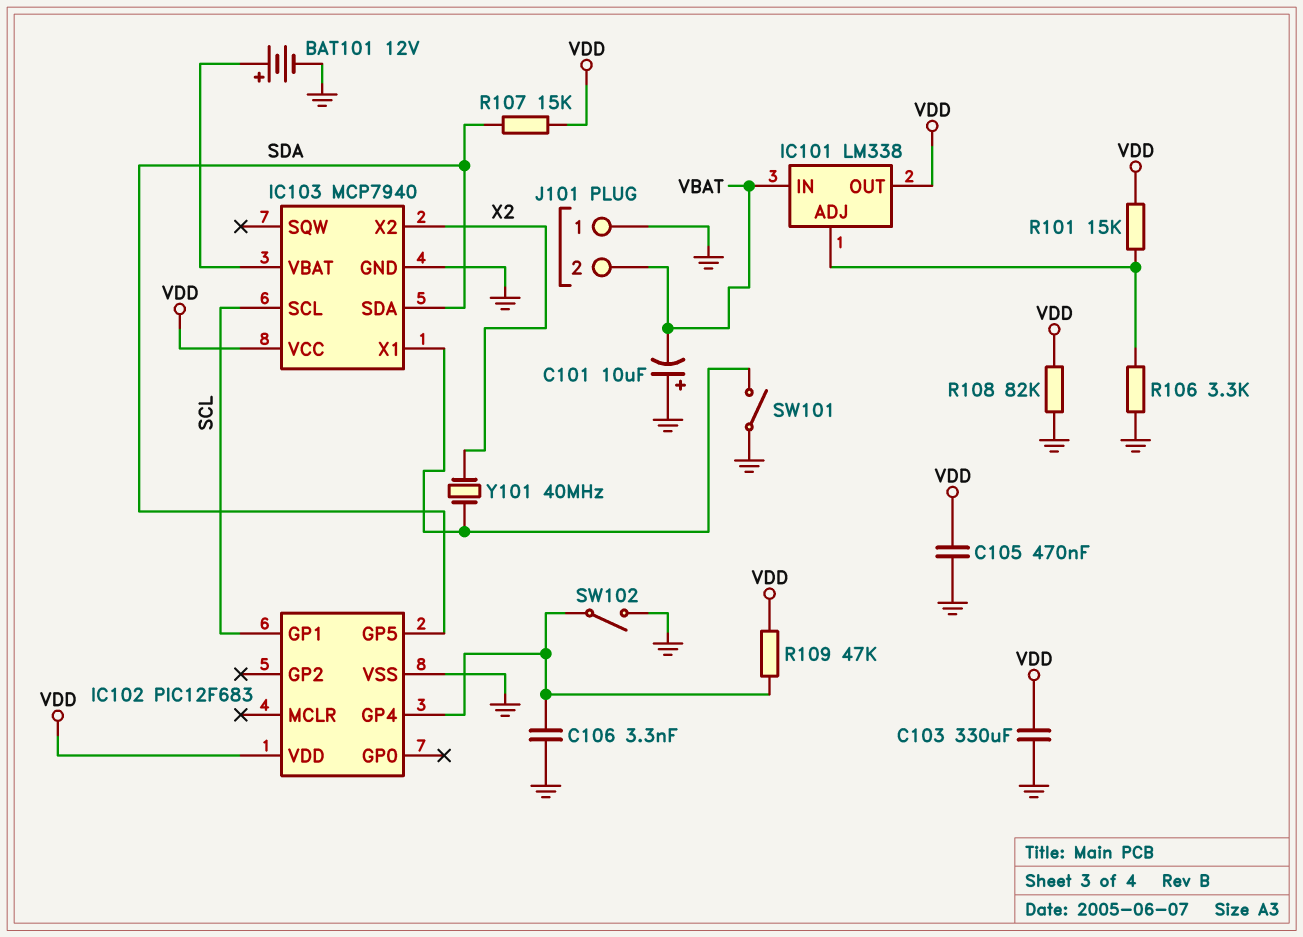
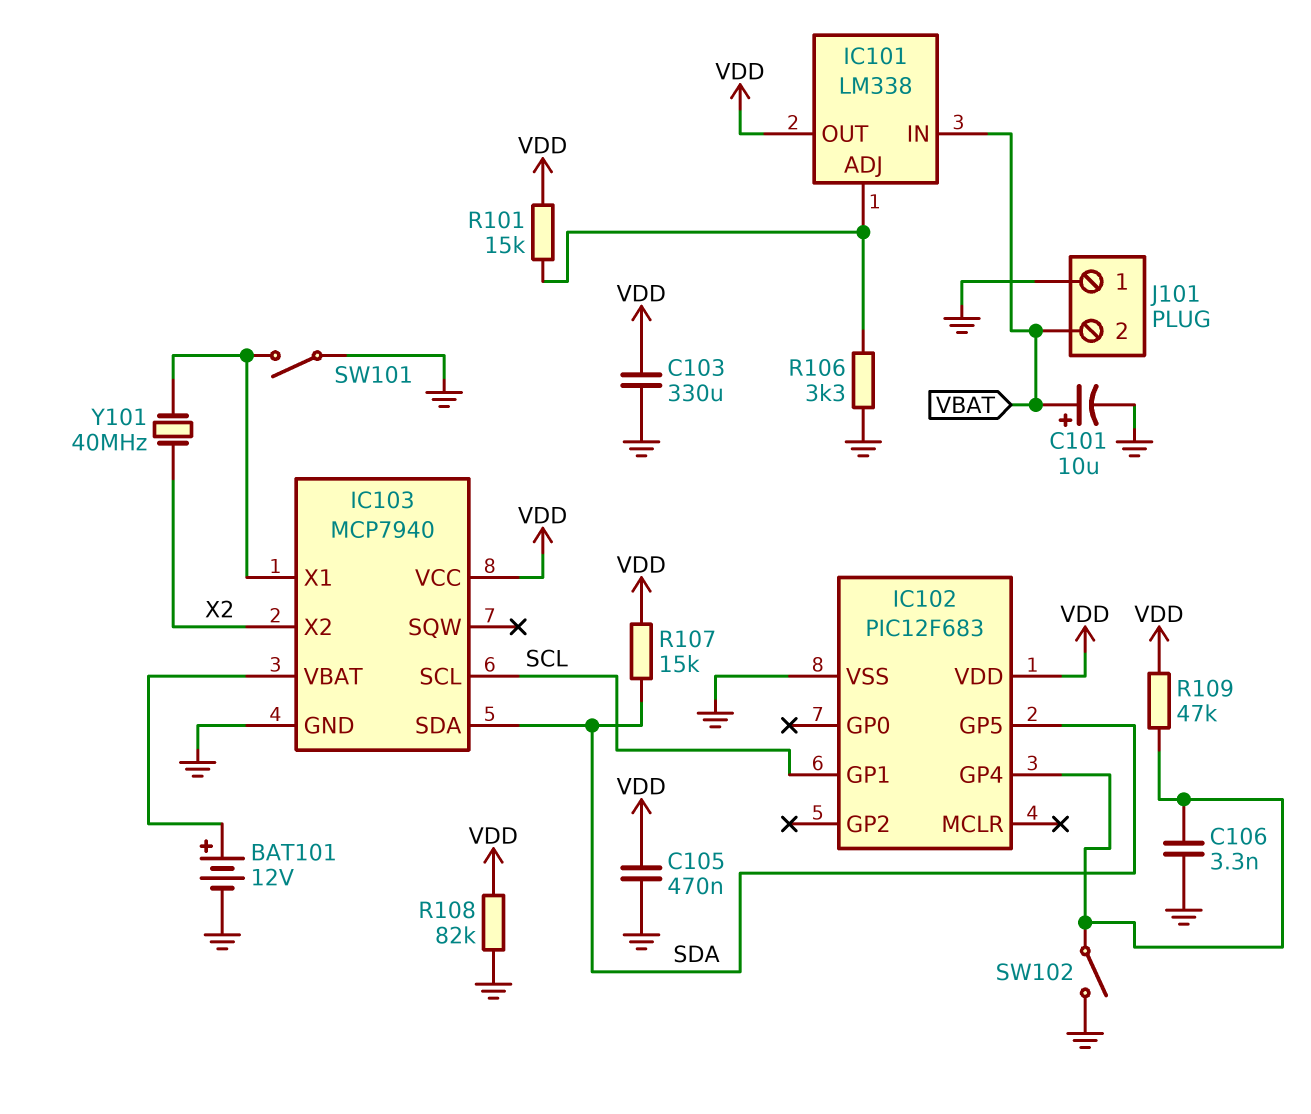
C101: 10uF (plus GND, minus VBAT) -> 10uF (plus VBAT, minus GND)

